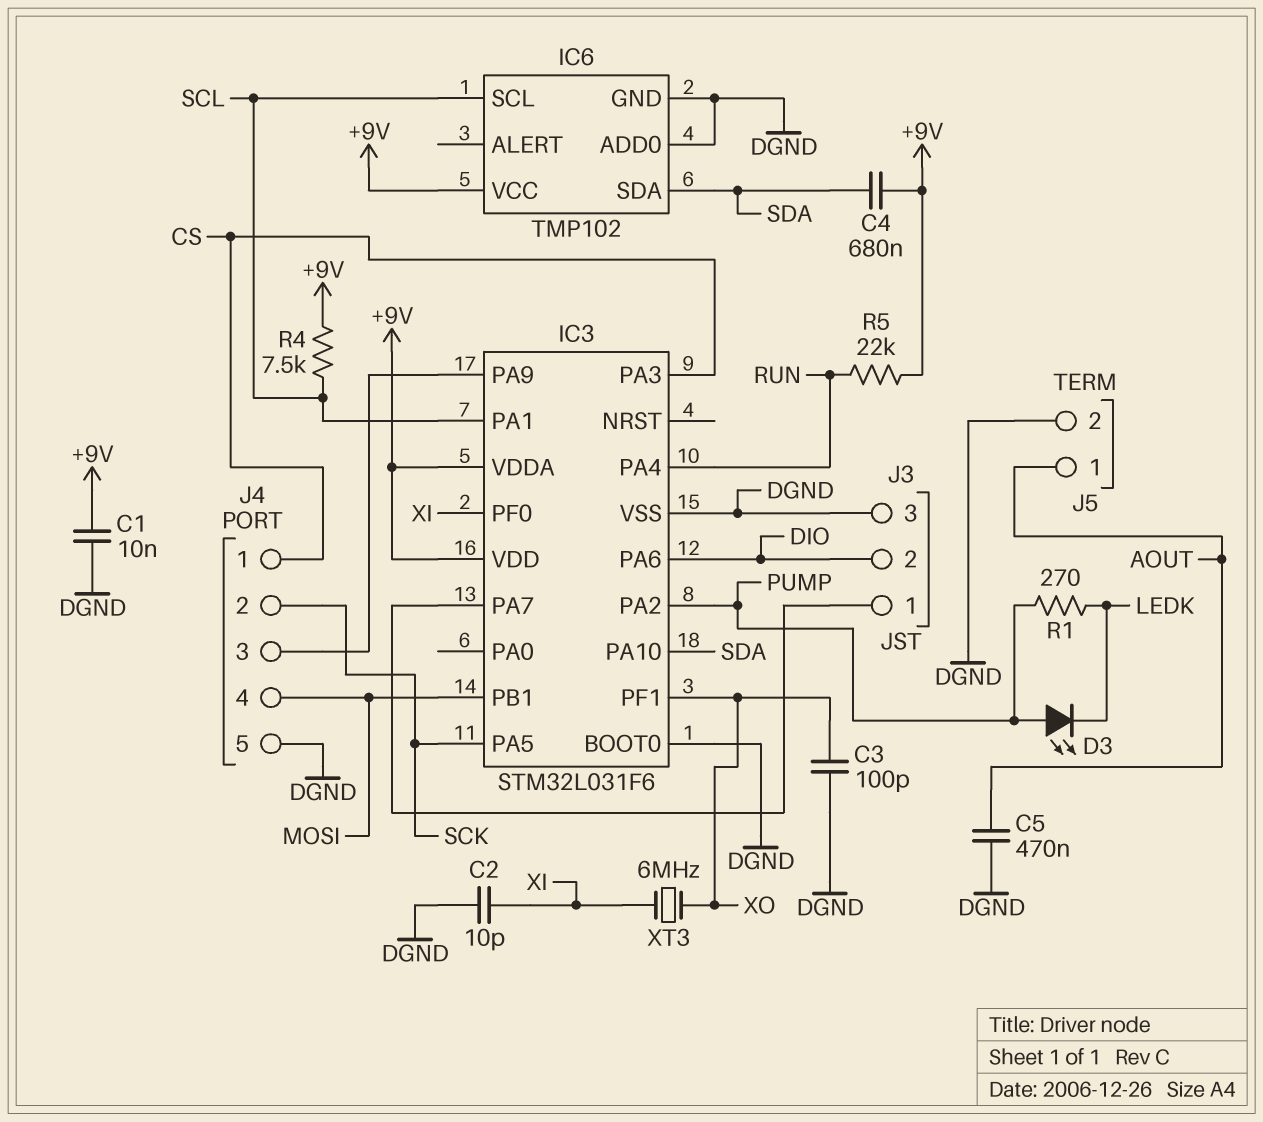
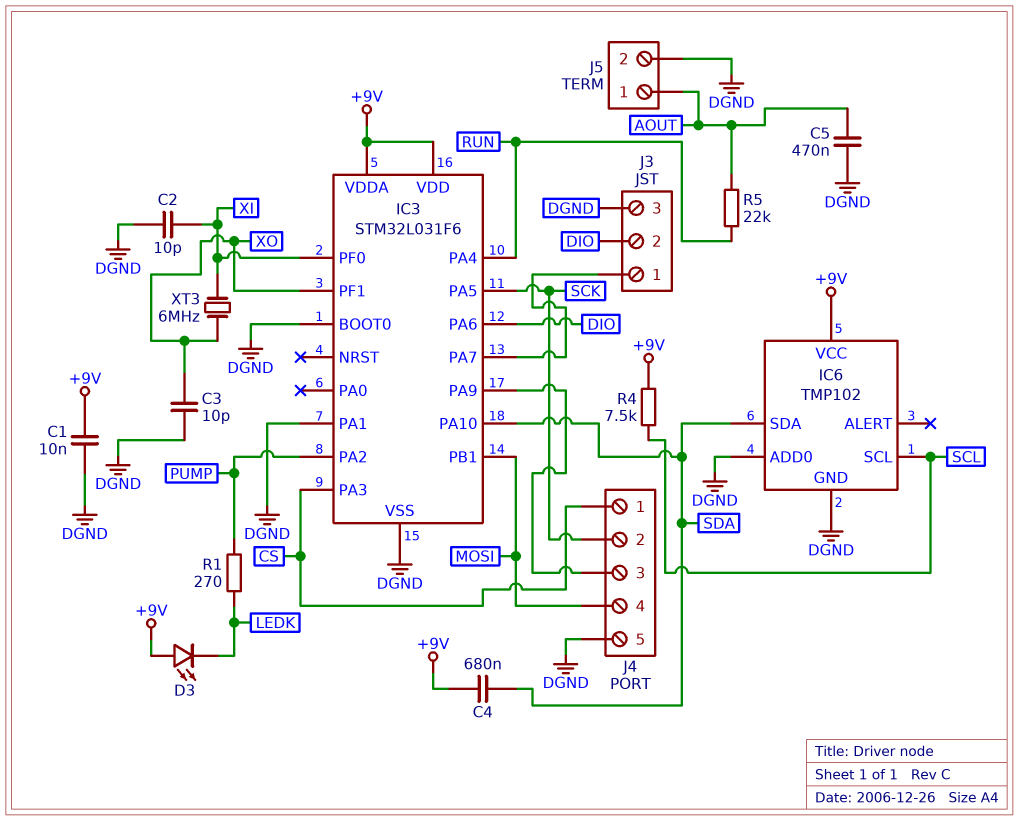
C3: 100pF (DGND, XO) -> 10pF (DGND, XO)
D3: LED (A PUMP, K LEDK) -> LED (A +9V, K LEDK)
IC3 pin PA1: SCL -> DGND
R5: 22k (+9V, RUN) -> 22k (AOUT, RUN)

